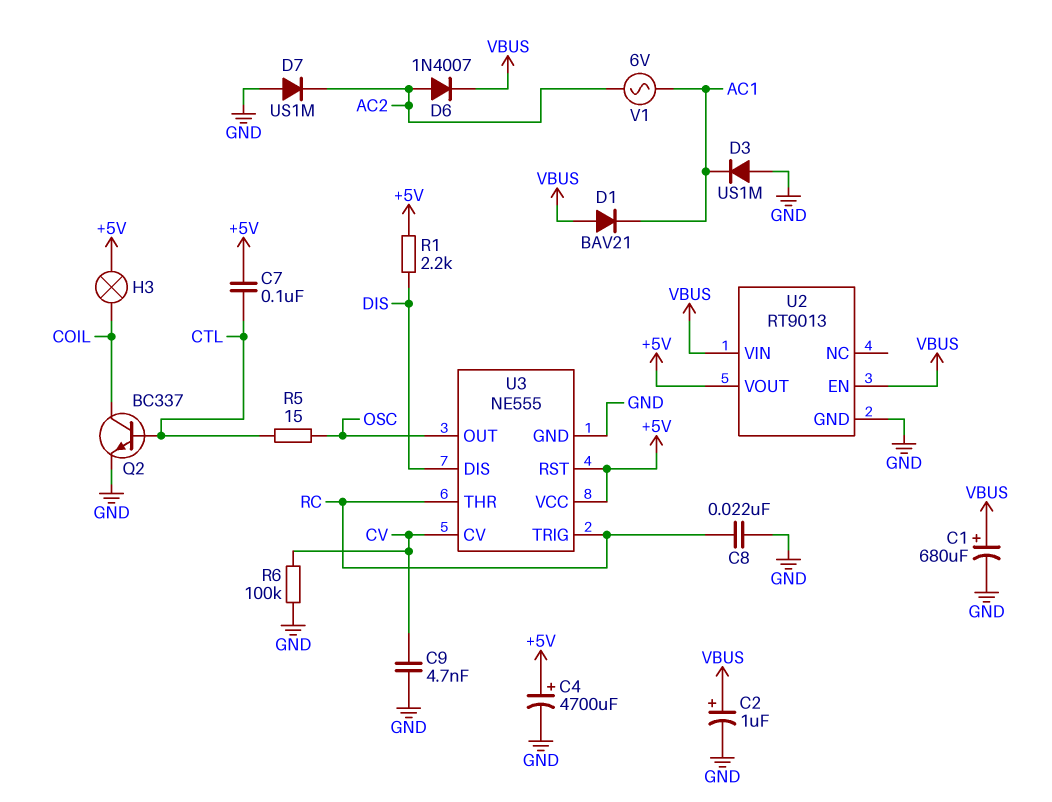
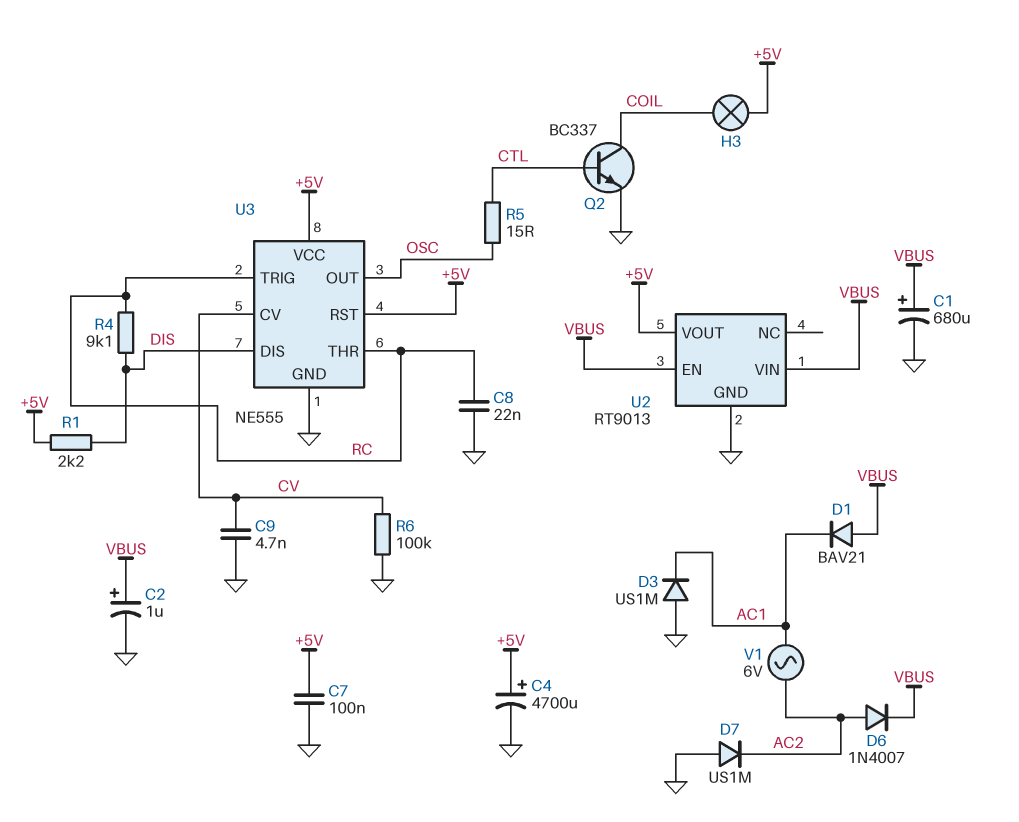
C7: 100nF (+5V, CTL) -> 100nF (+5V, GND)
R4: none -> 9.1k (DIS, RC)

